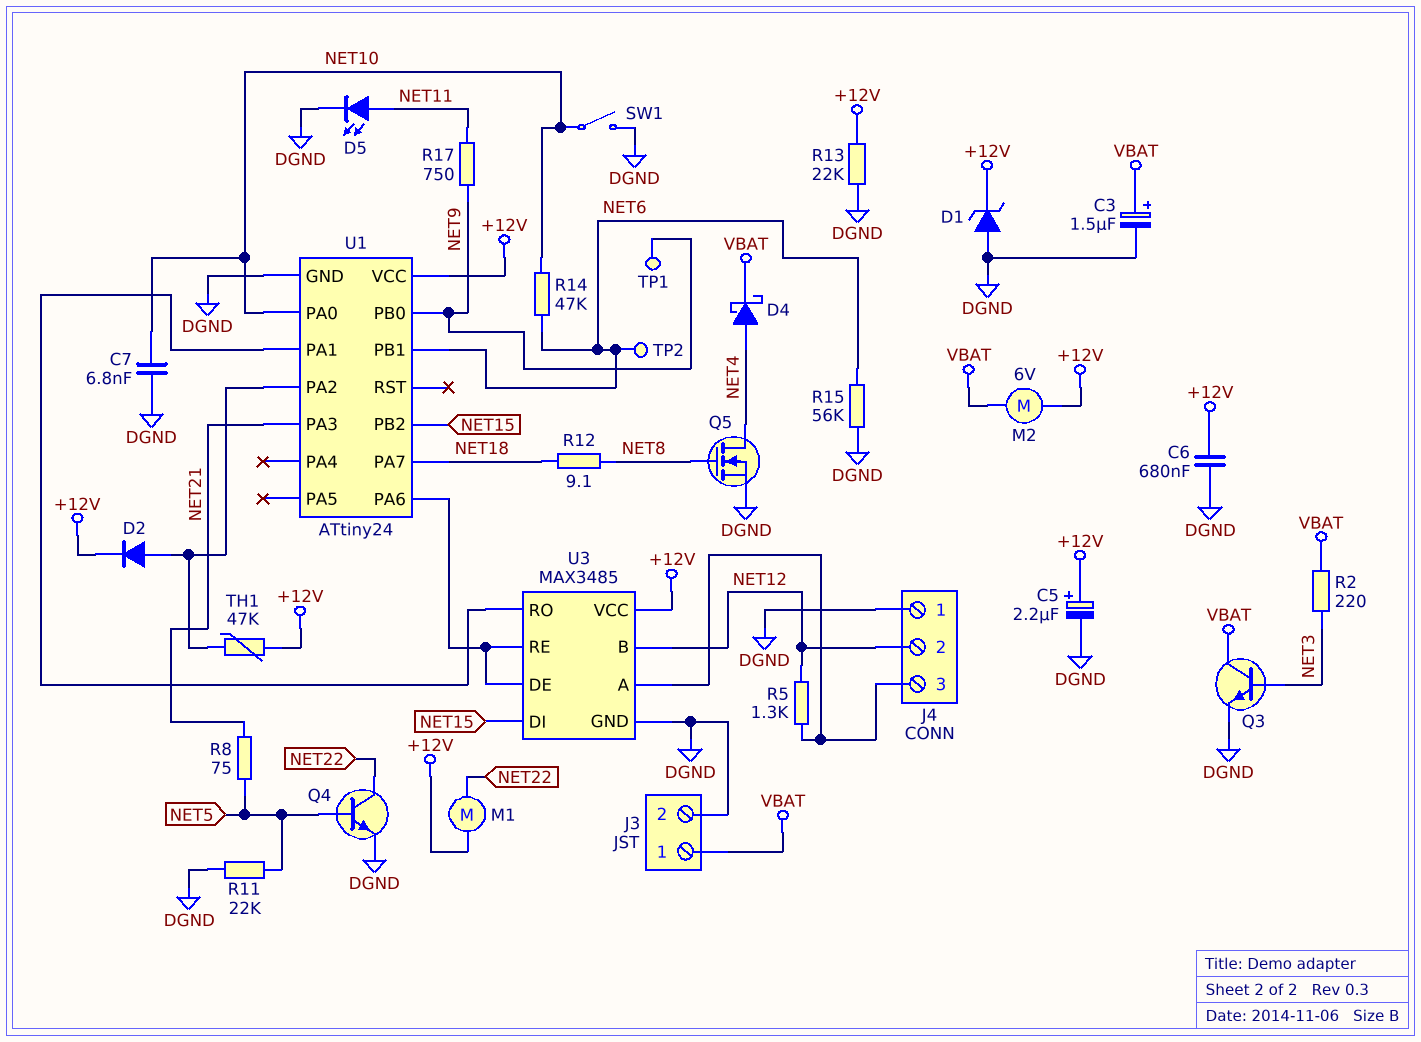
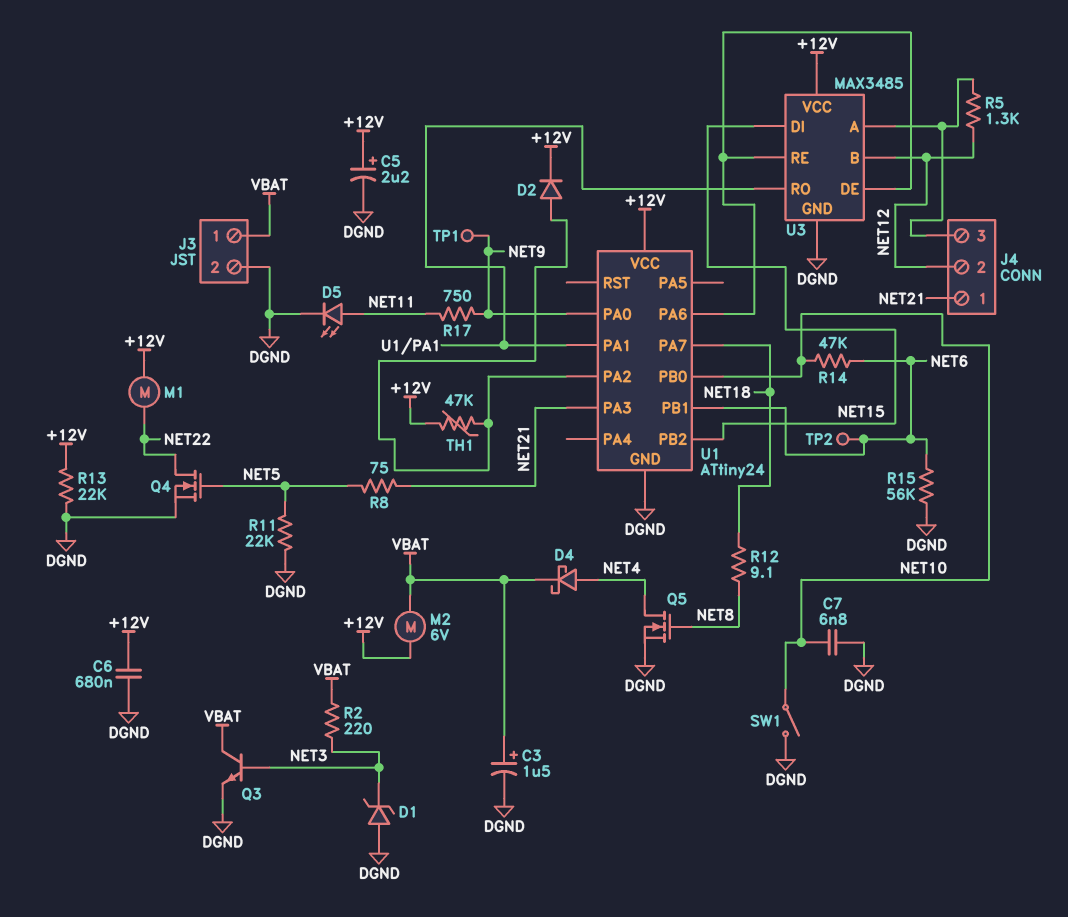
D1: zener (A DGND, K +12V) -> zener (A DGND, K NET3)
J4 pin 1: DGND -> NET21
Q4: NPN (B NET5, C NET22, E DGND) -> NMOS (G NET5, D NET22, S DGND)
U1 pin PA0: NET10 -> NET9
U1 pin PB0: NET9 -> NET10

